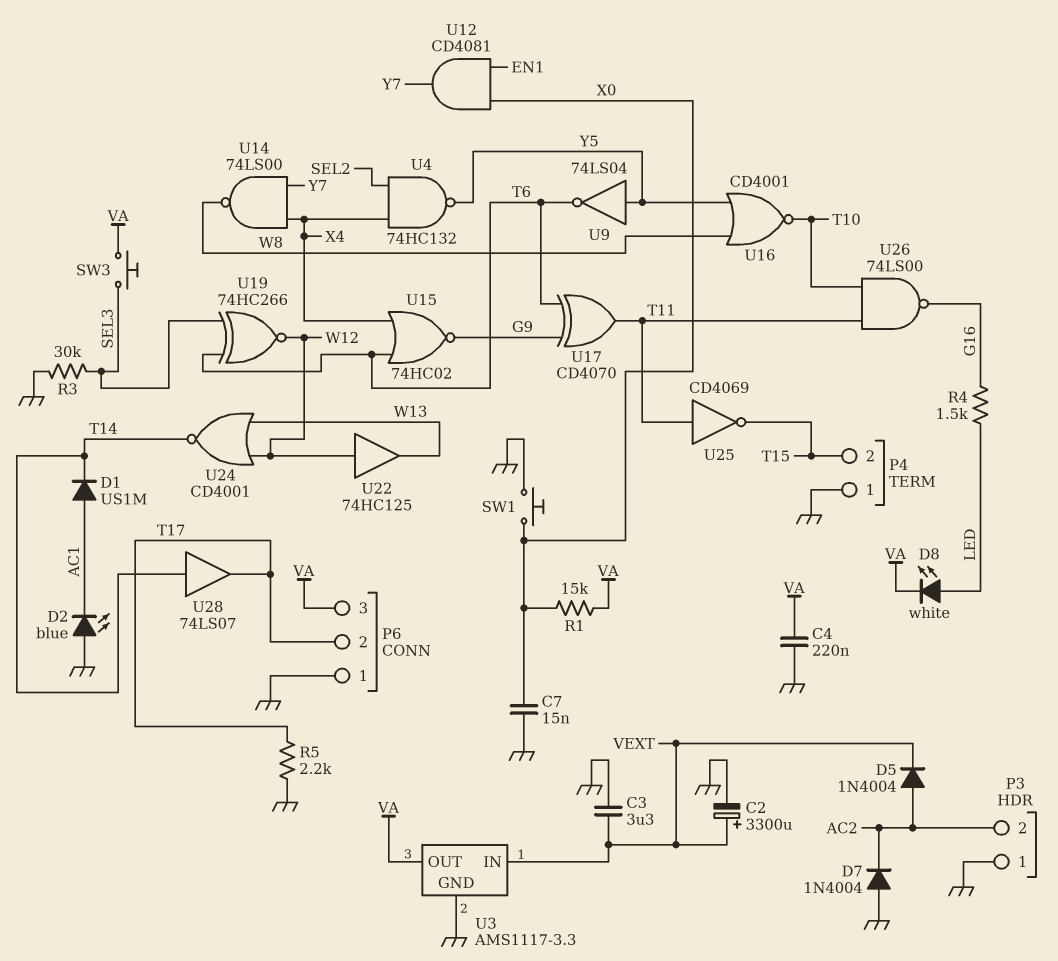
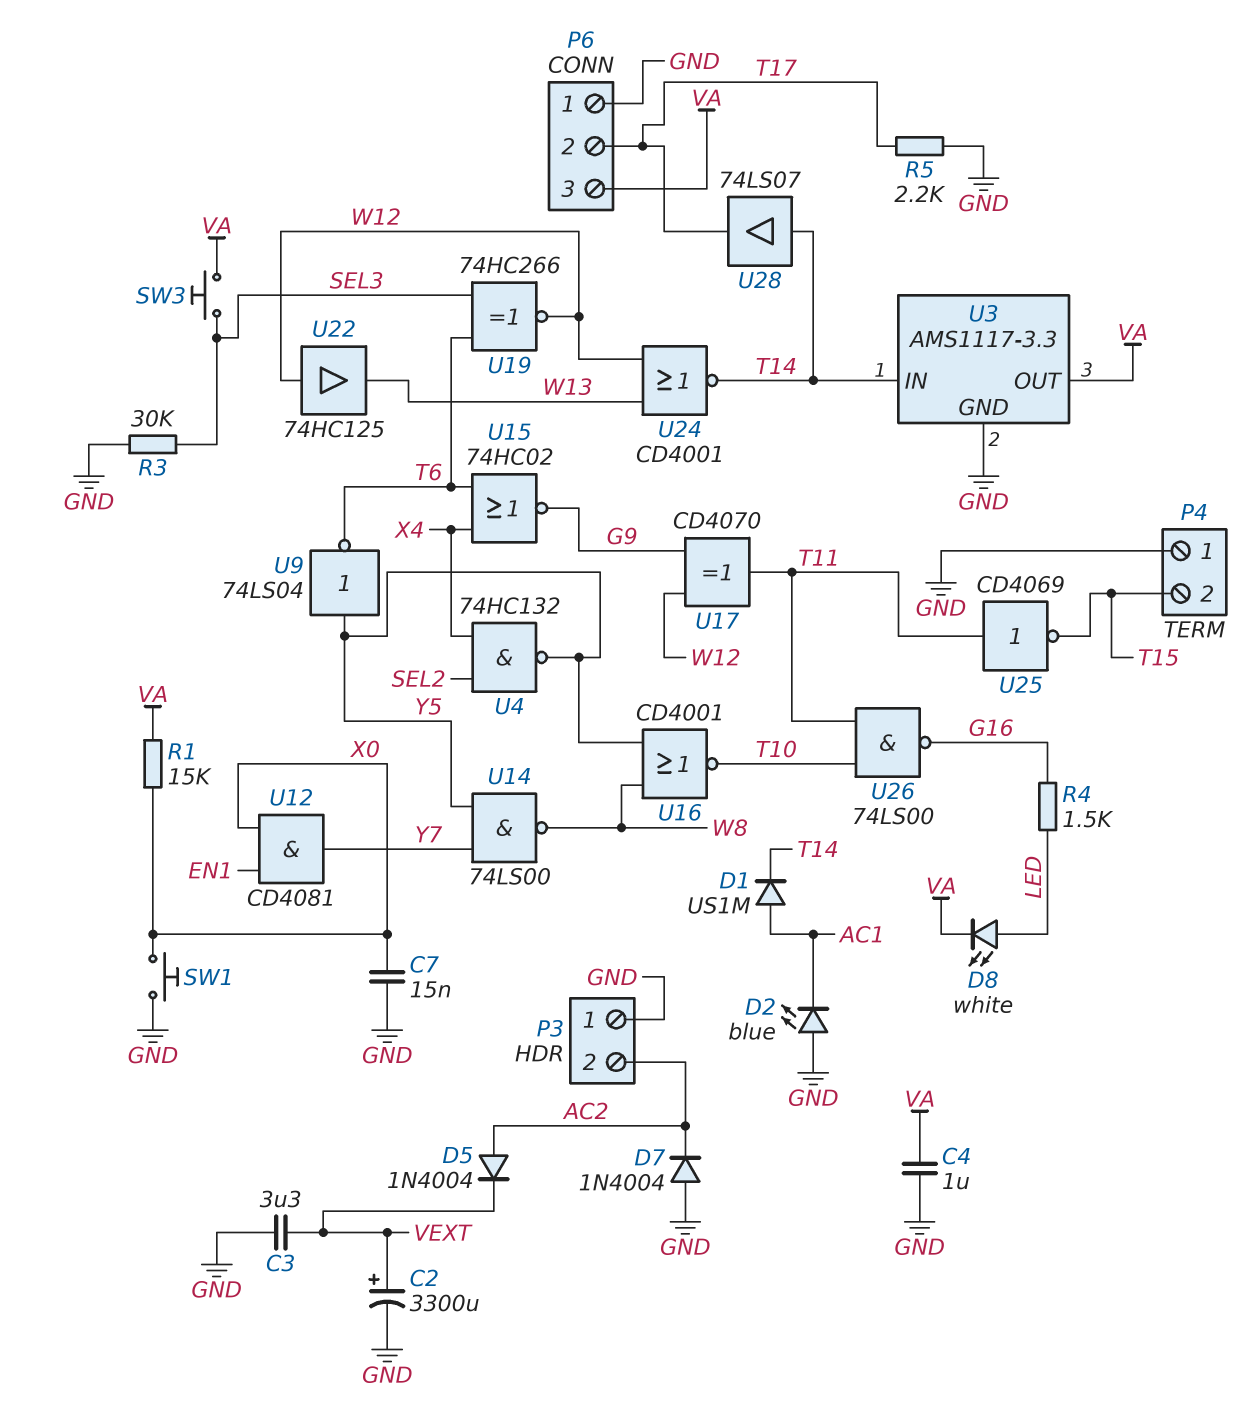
C4: 220nF (GND, VA) -> 1uF (GND, VA)
U3 pin IN: VEXT -> T14
U14: NAND 74LS00 (in X4, in Y7, out W8) -> NAND 74LS00 (in Y5, in Y7, out W8)
U17: XOR CD4070 (in G9, in T6, out T11) -> XOR CD4070 (in G9, in W12, out T11)

